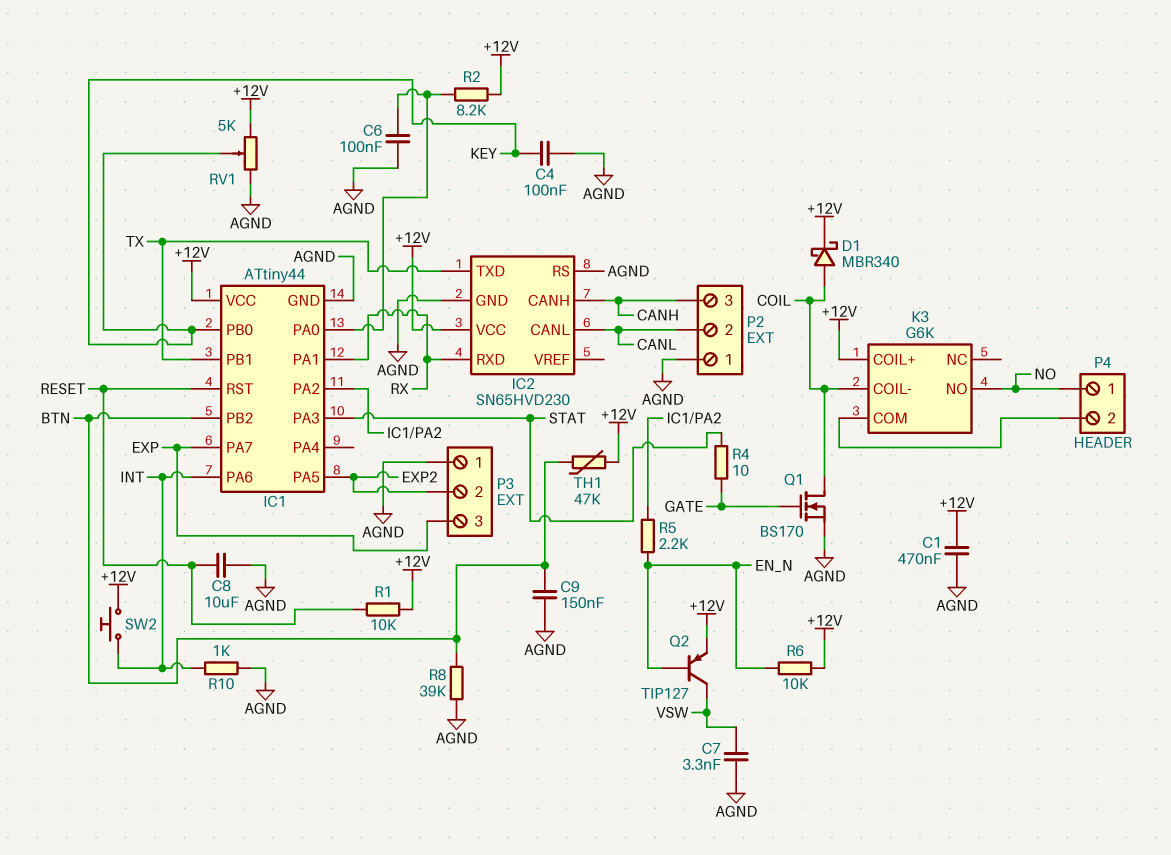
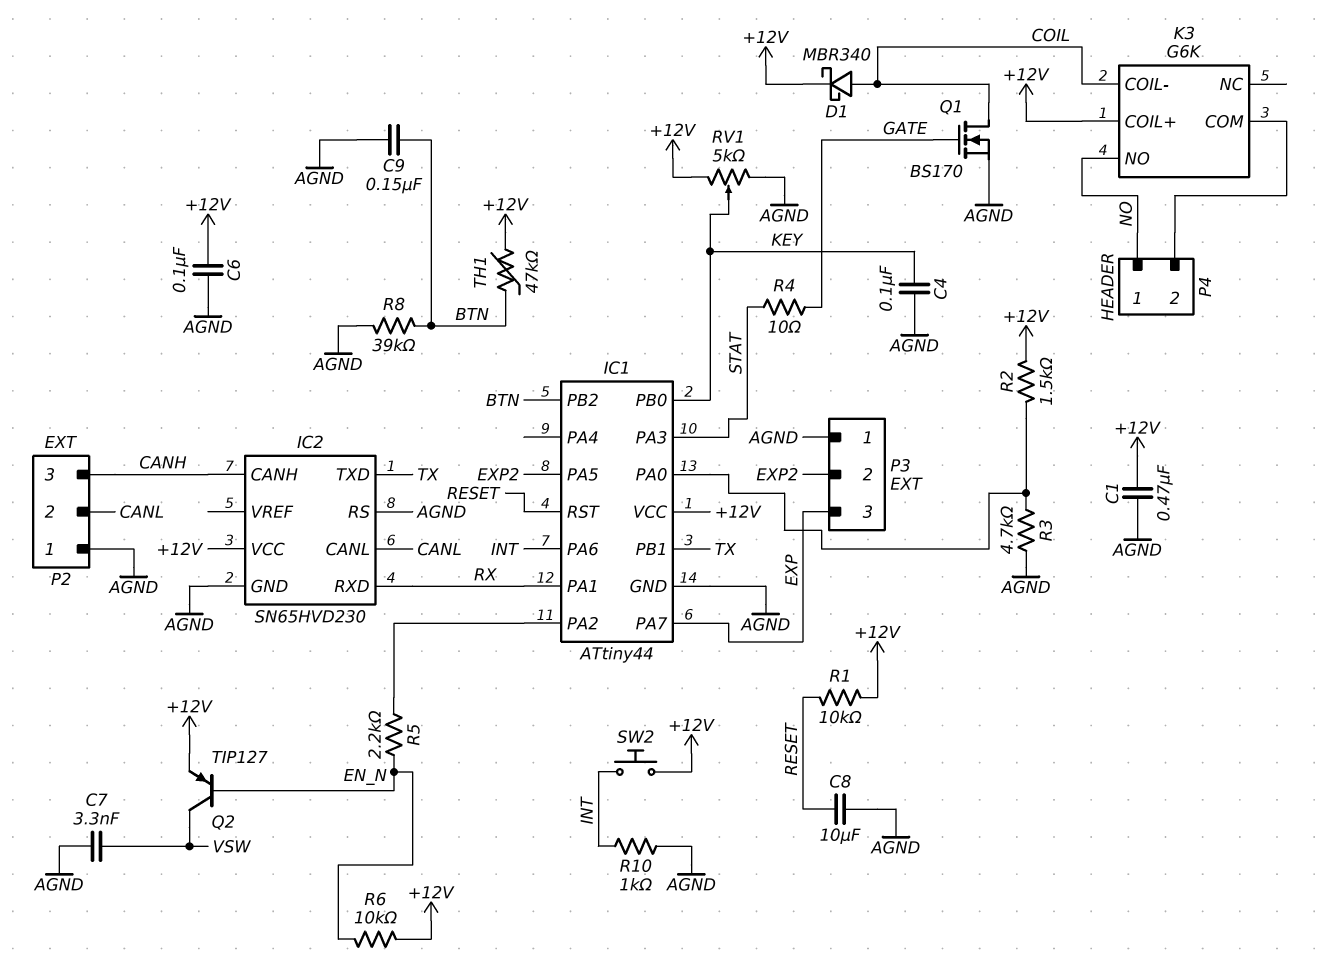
C6: 100nF (AGND, IC1/PA0) -> 100nF (+12V, AGND)
R2: 8.2k (+12V, IC1/PA0) -> 1.5k (+12V, IC1/PA0)
R3: none -> 4.7k (AGND, IC1/PA0)

